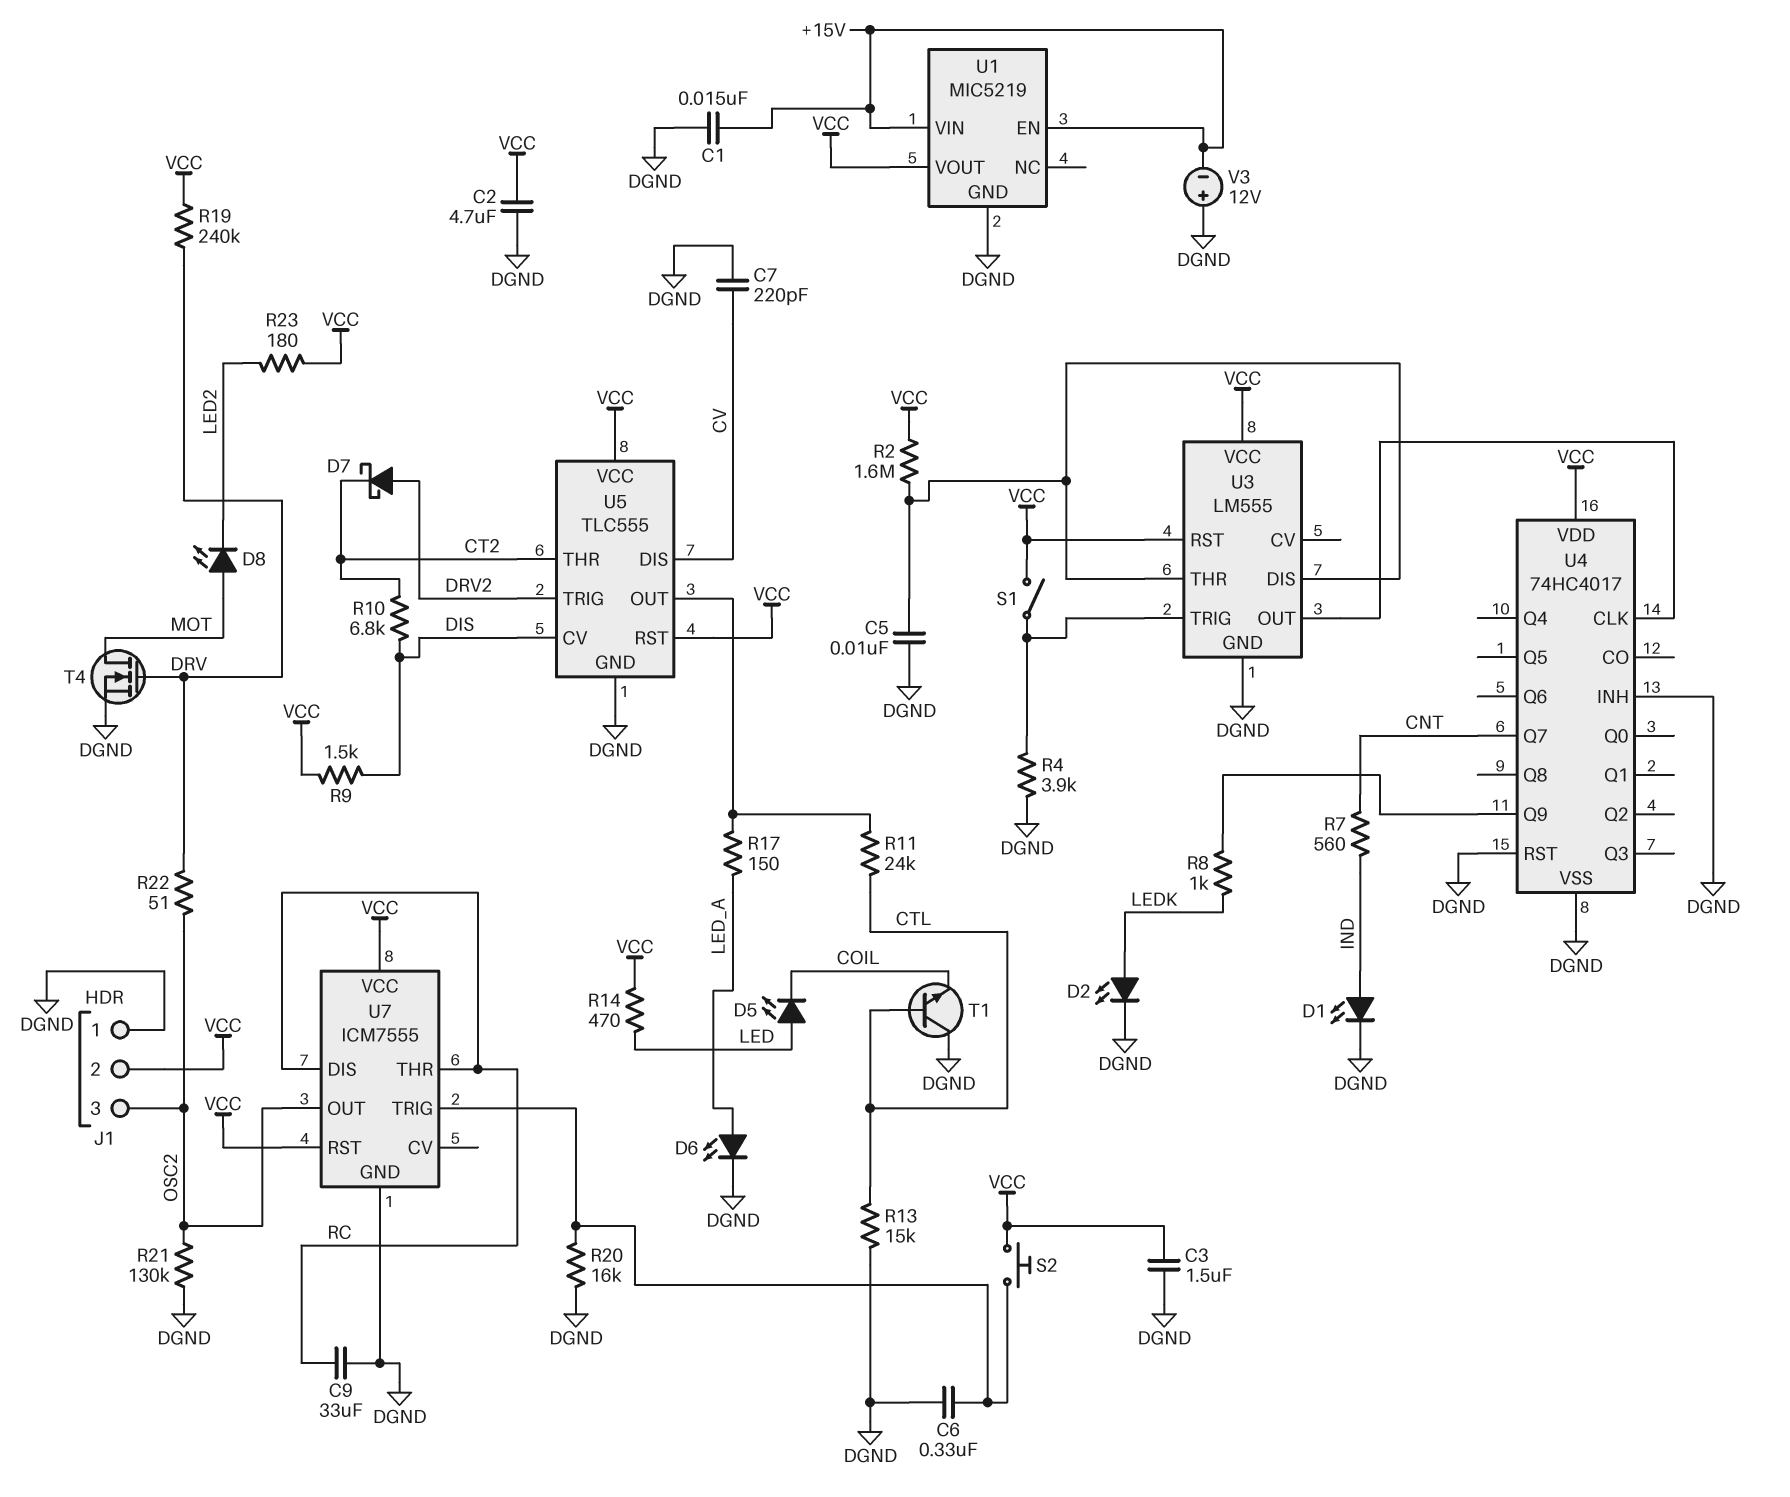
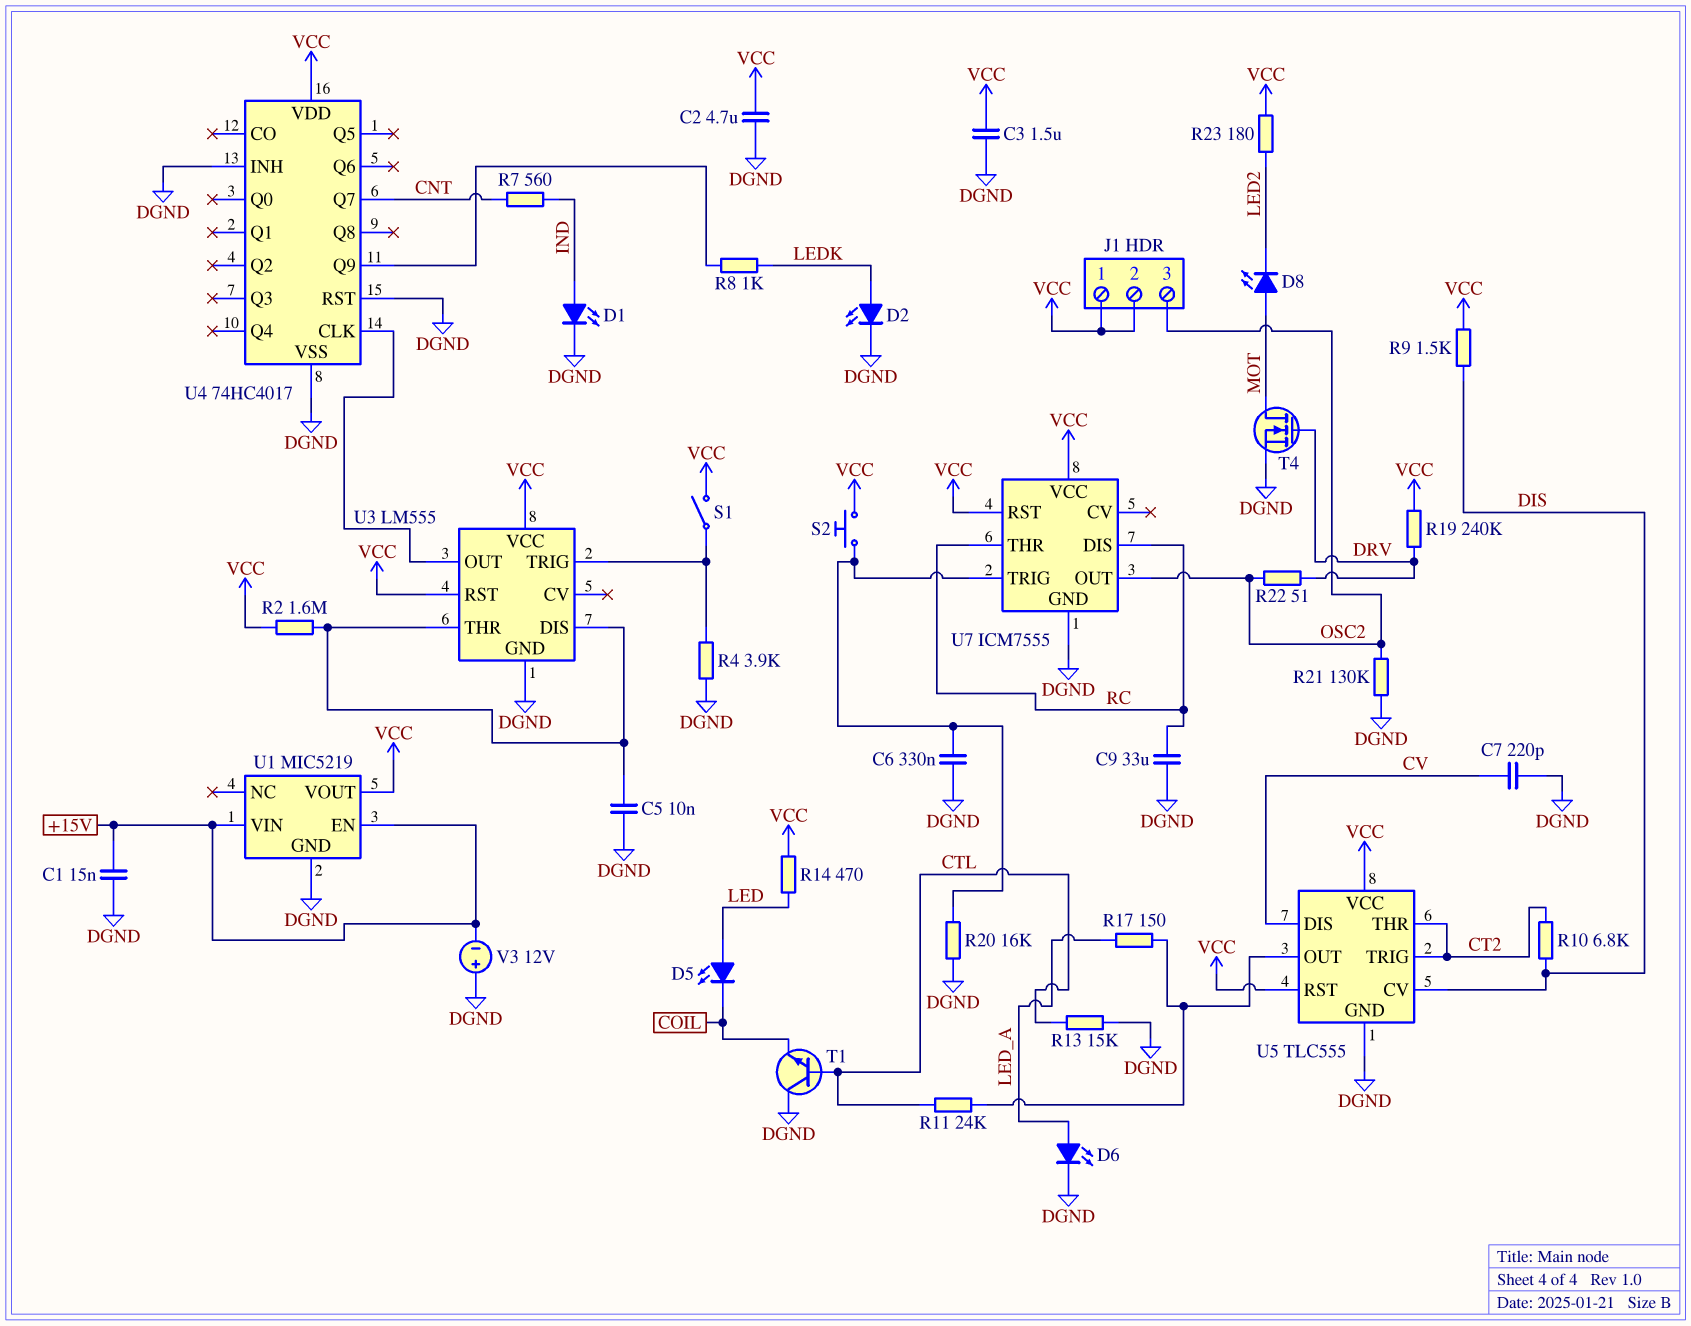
D7: schottky (A DRV2, K CT2) -> none
J1 pin 1: DGND -> VCC
U5 pin TRIG: DRV2 -> CT2

